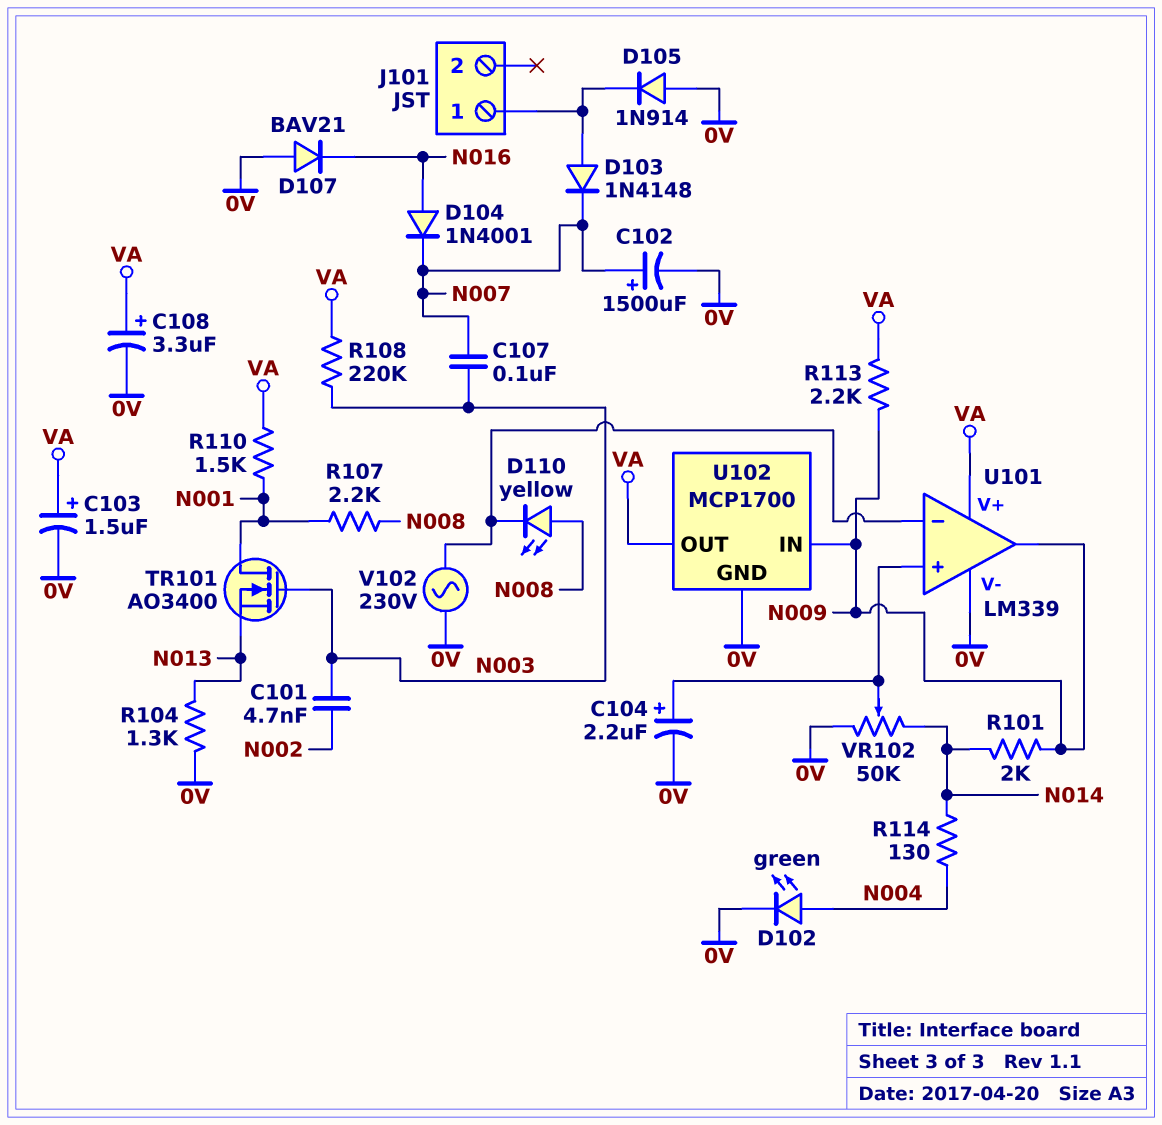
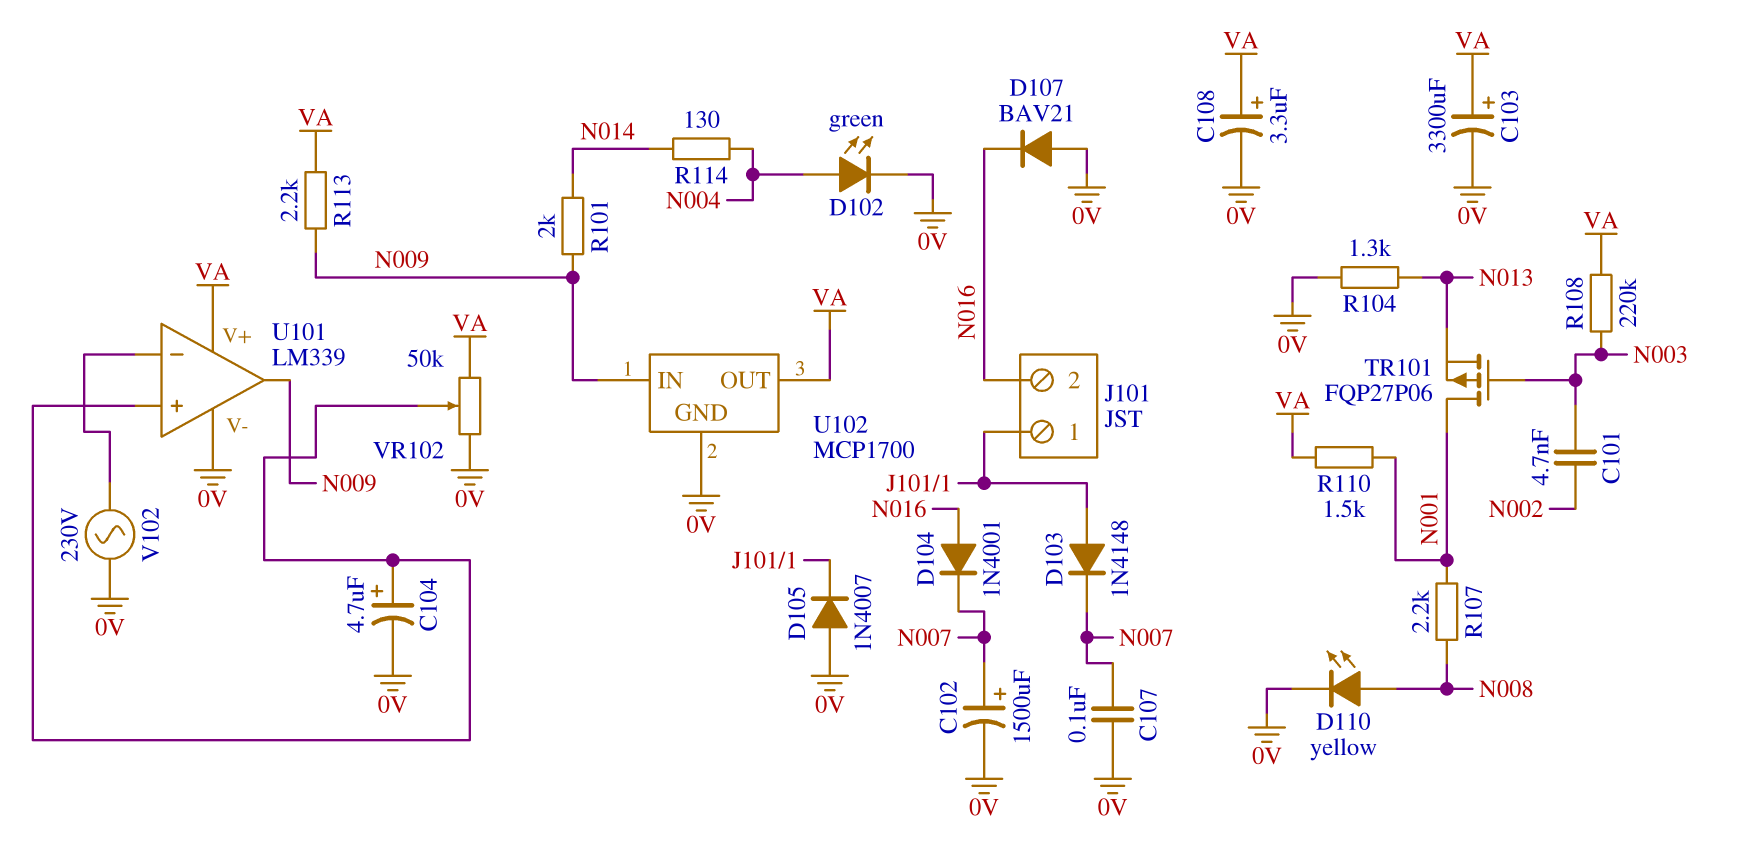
C103: 1.5uF (plus VA, minus 0V) -> 3300uF (plus VA, minus 0V)
C104: 2.2uF (plus U101/in+, minus 0V) -> 4.7uF (plus U101/in+, minus 0V)
C107: 100nF (N003, N007) -> 100nF (0V, N007)
D105: diode 1N914 (A 0V, K J101/1) -> diode 1N4007 (A 0V, K J101/1)
D110: LED yellow (A N008, K U101/in-) -> LED yellow (A N008, K 0V)
J101 pin 2: none -> N016
TR101: NMOS AO3400 (G N003, D N001, S N013) -> PMOS FQP27P06 (G N003, D N001, S N013)
VR102: 50k (0V, N014, wiper U101/in+) -> 50k (0V, VA, wiper U101/in+)

